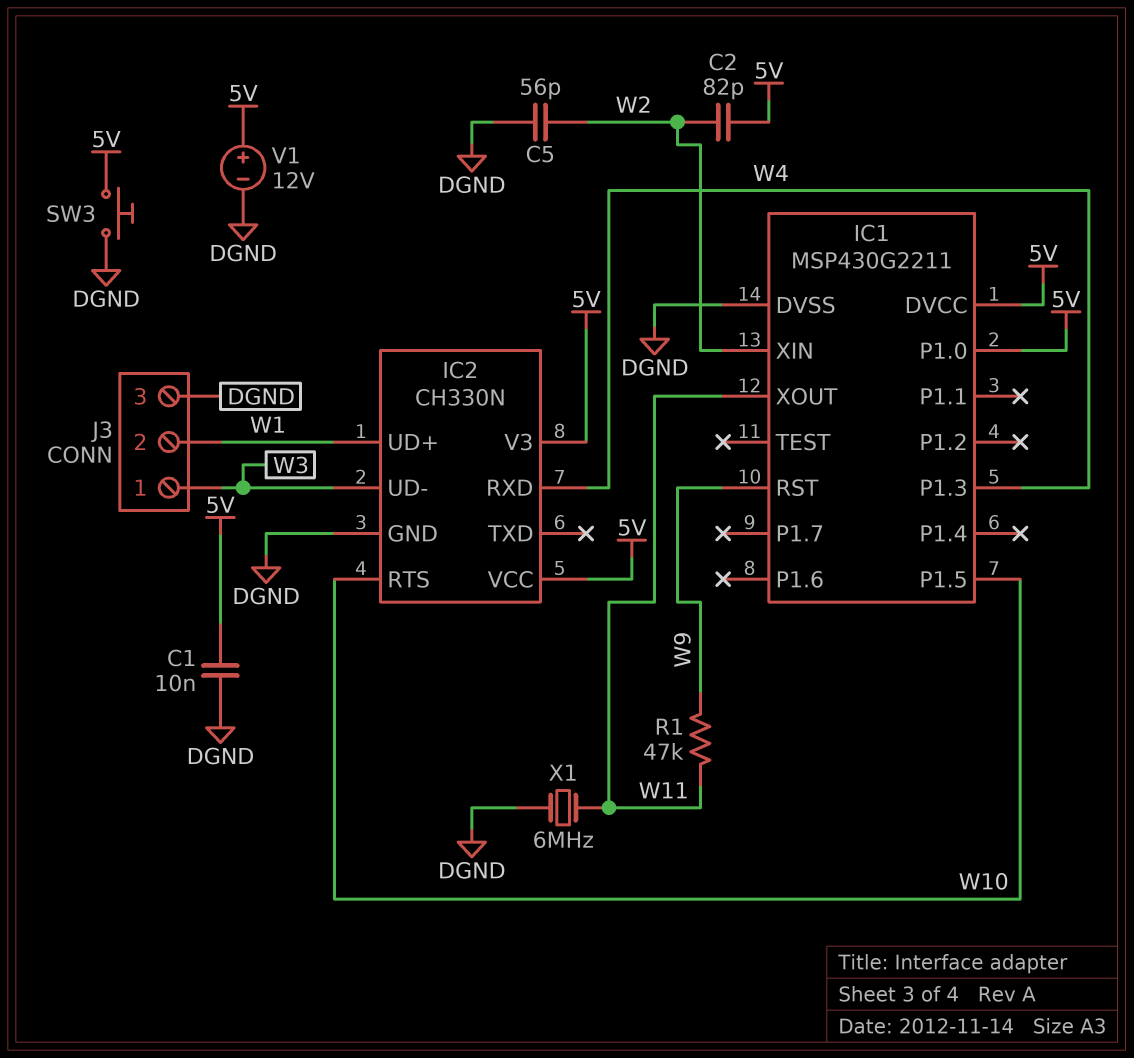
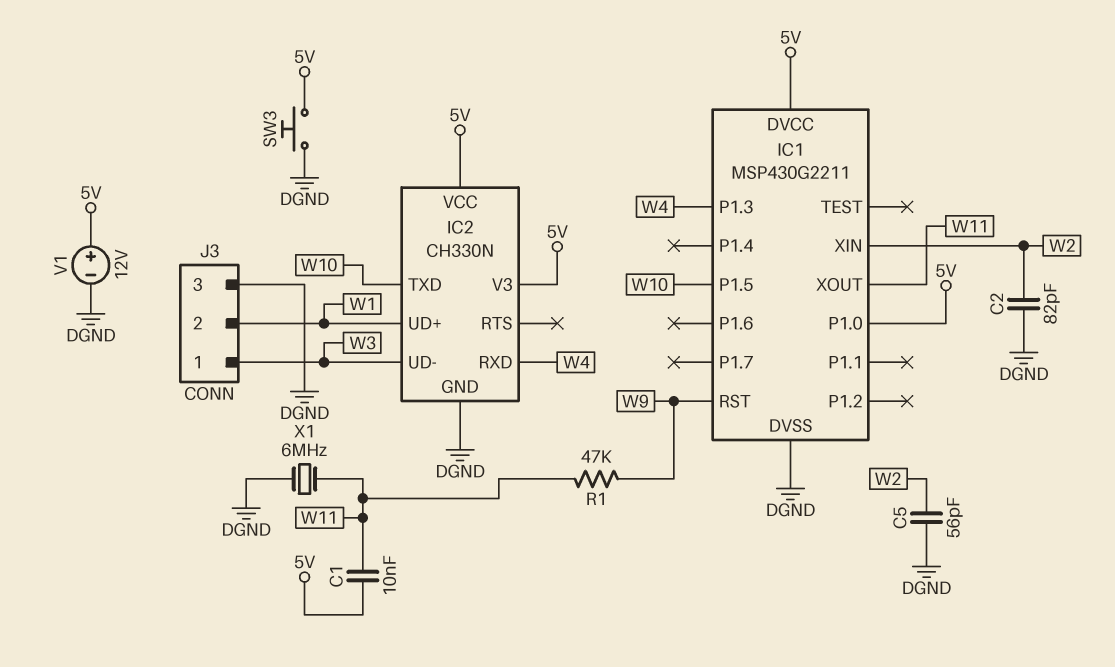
C1: 10nF (5V, DGND) -> 10nF (5V, W11)
C2: 82pF (5V, W2) -> 82pF (DGND, W2)
IC2 pin RTS: W10 -> none
IC2 pin TXD: none -> W10

